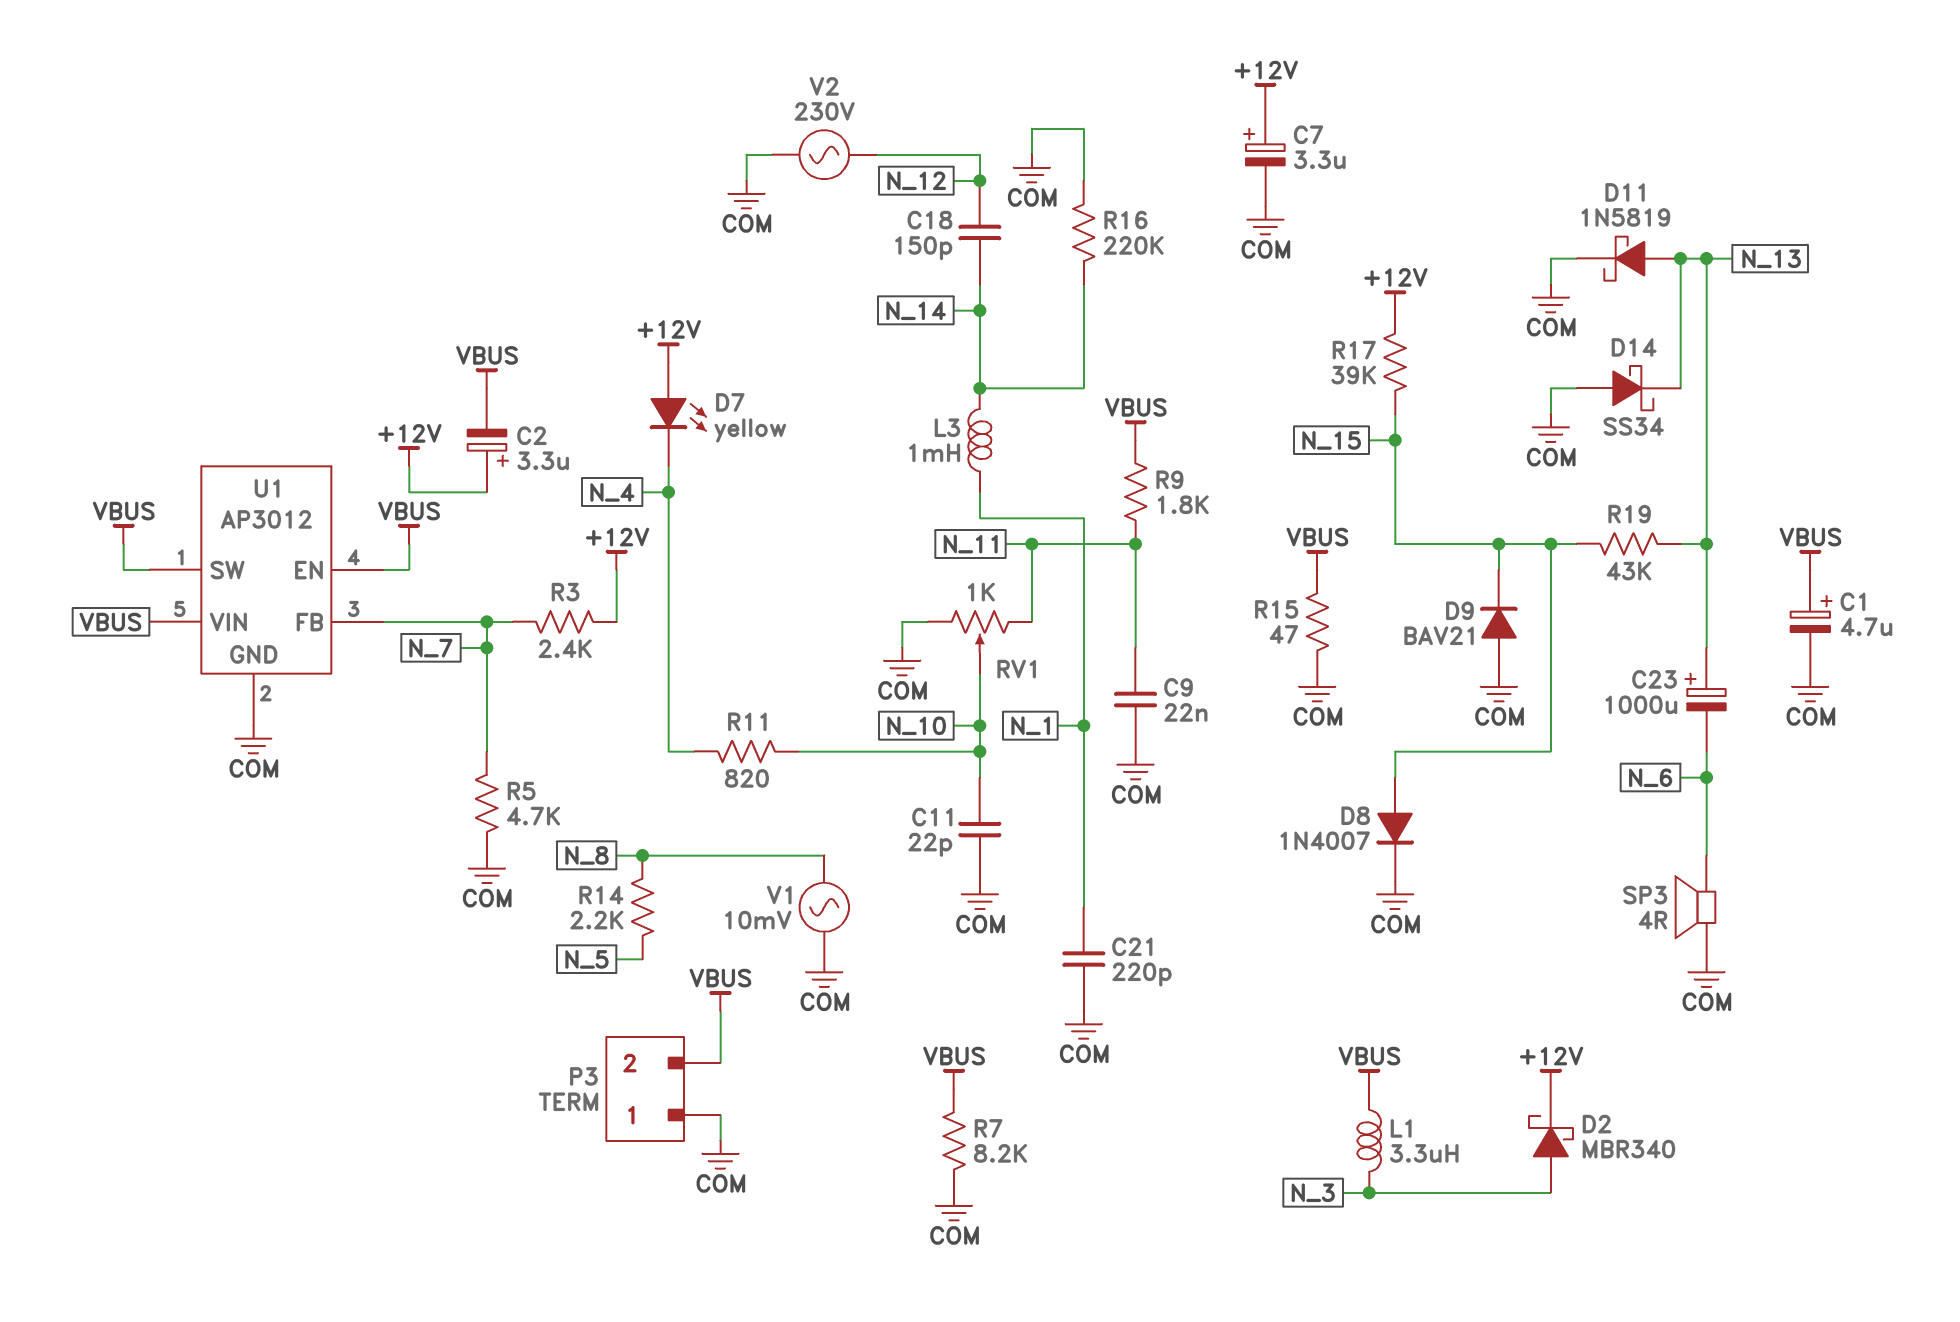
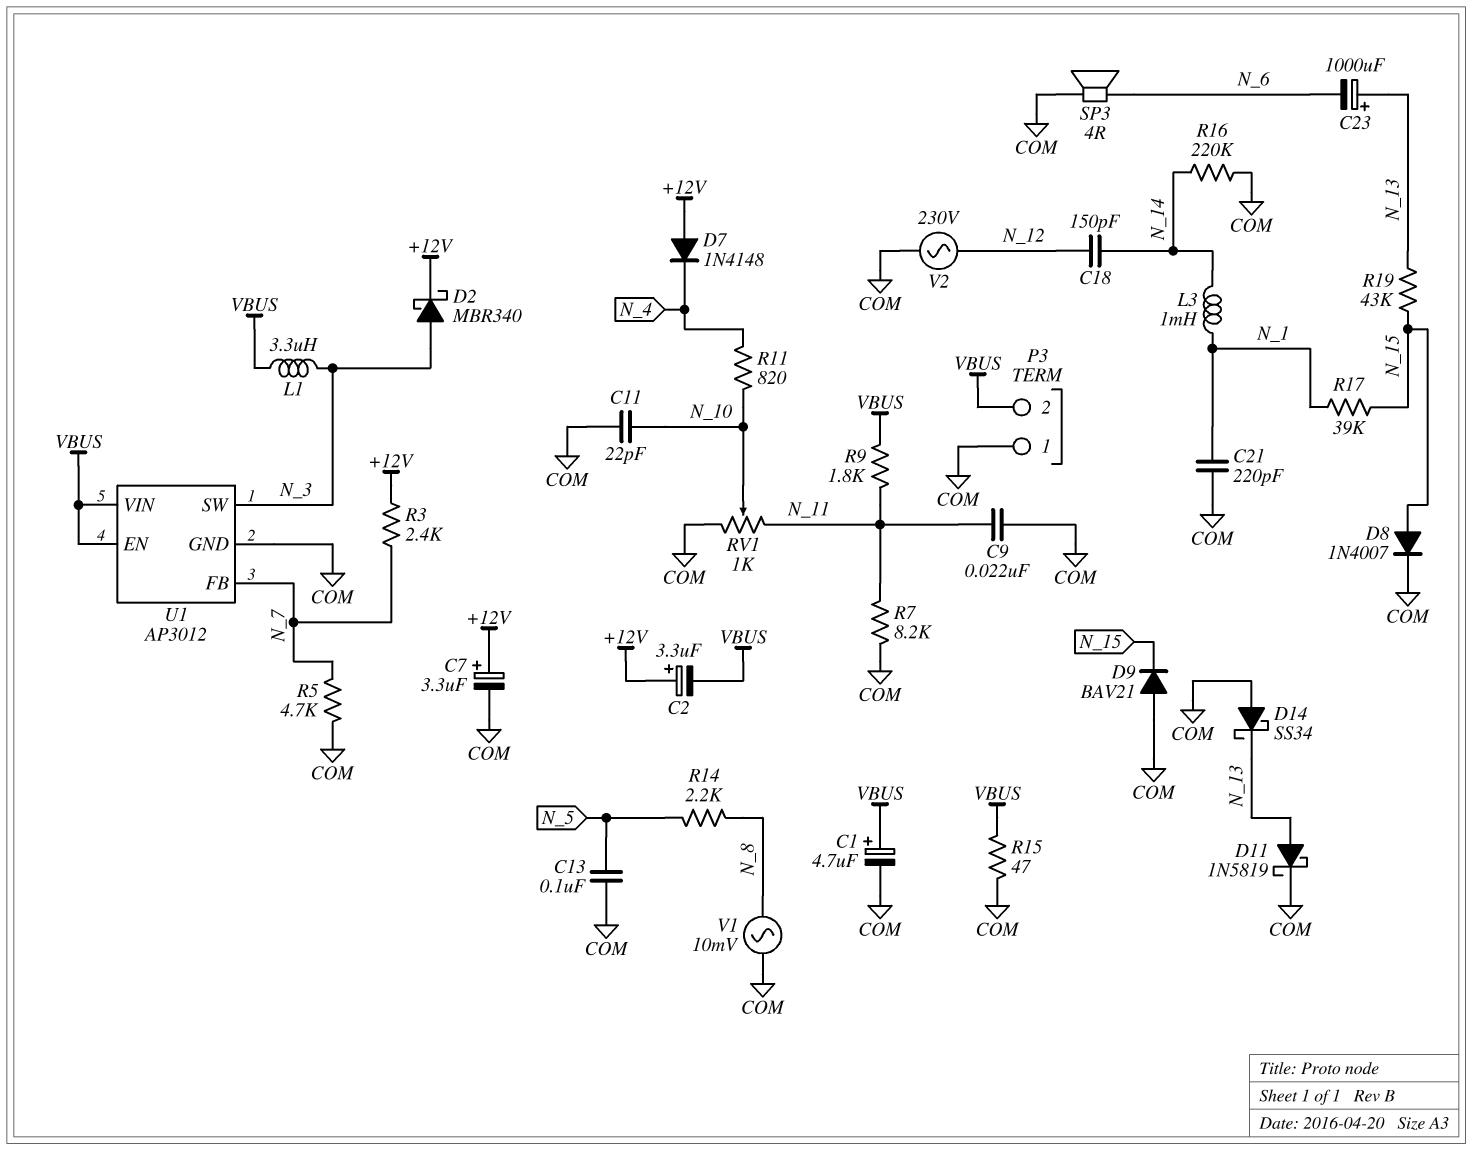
C13: none -> 100nF (COM, N_5)
D7: LED yellow (A +12V, K N_4) -> diode 1N4148 (A +12V, K N_4)
R7: 8.2k (COM, VBUS) -> 8.2k (COM, N_11)
R17: 39k (+12V, N_15) -> 39k (N_1, N_15)
U1 pin SW: VBUS -> N_3

